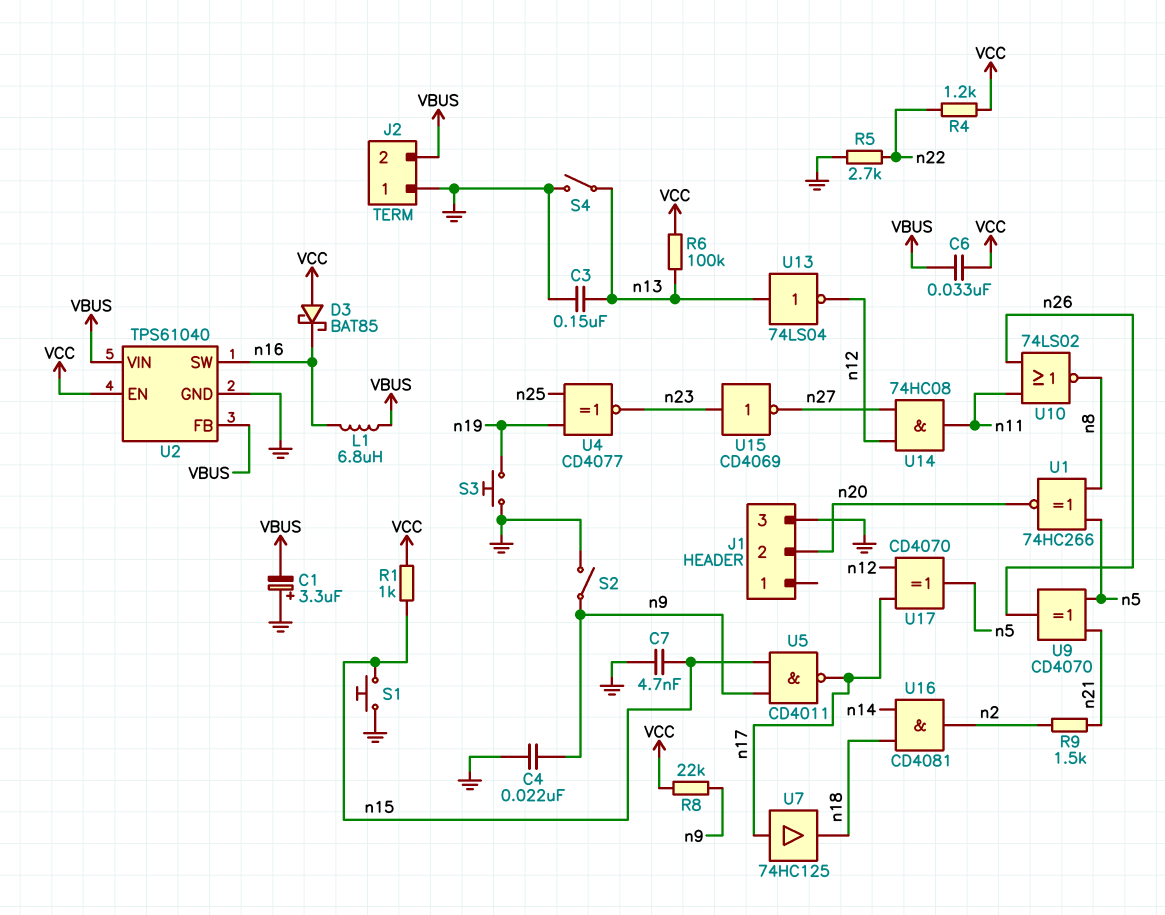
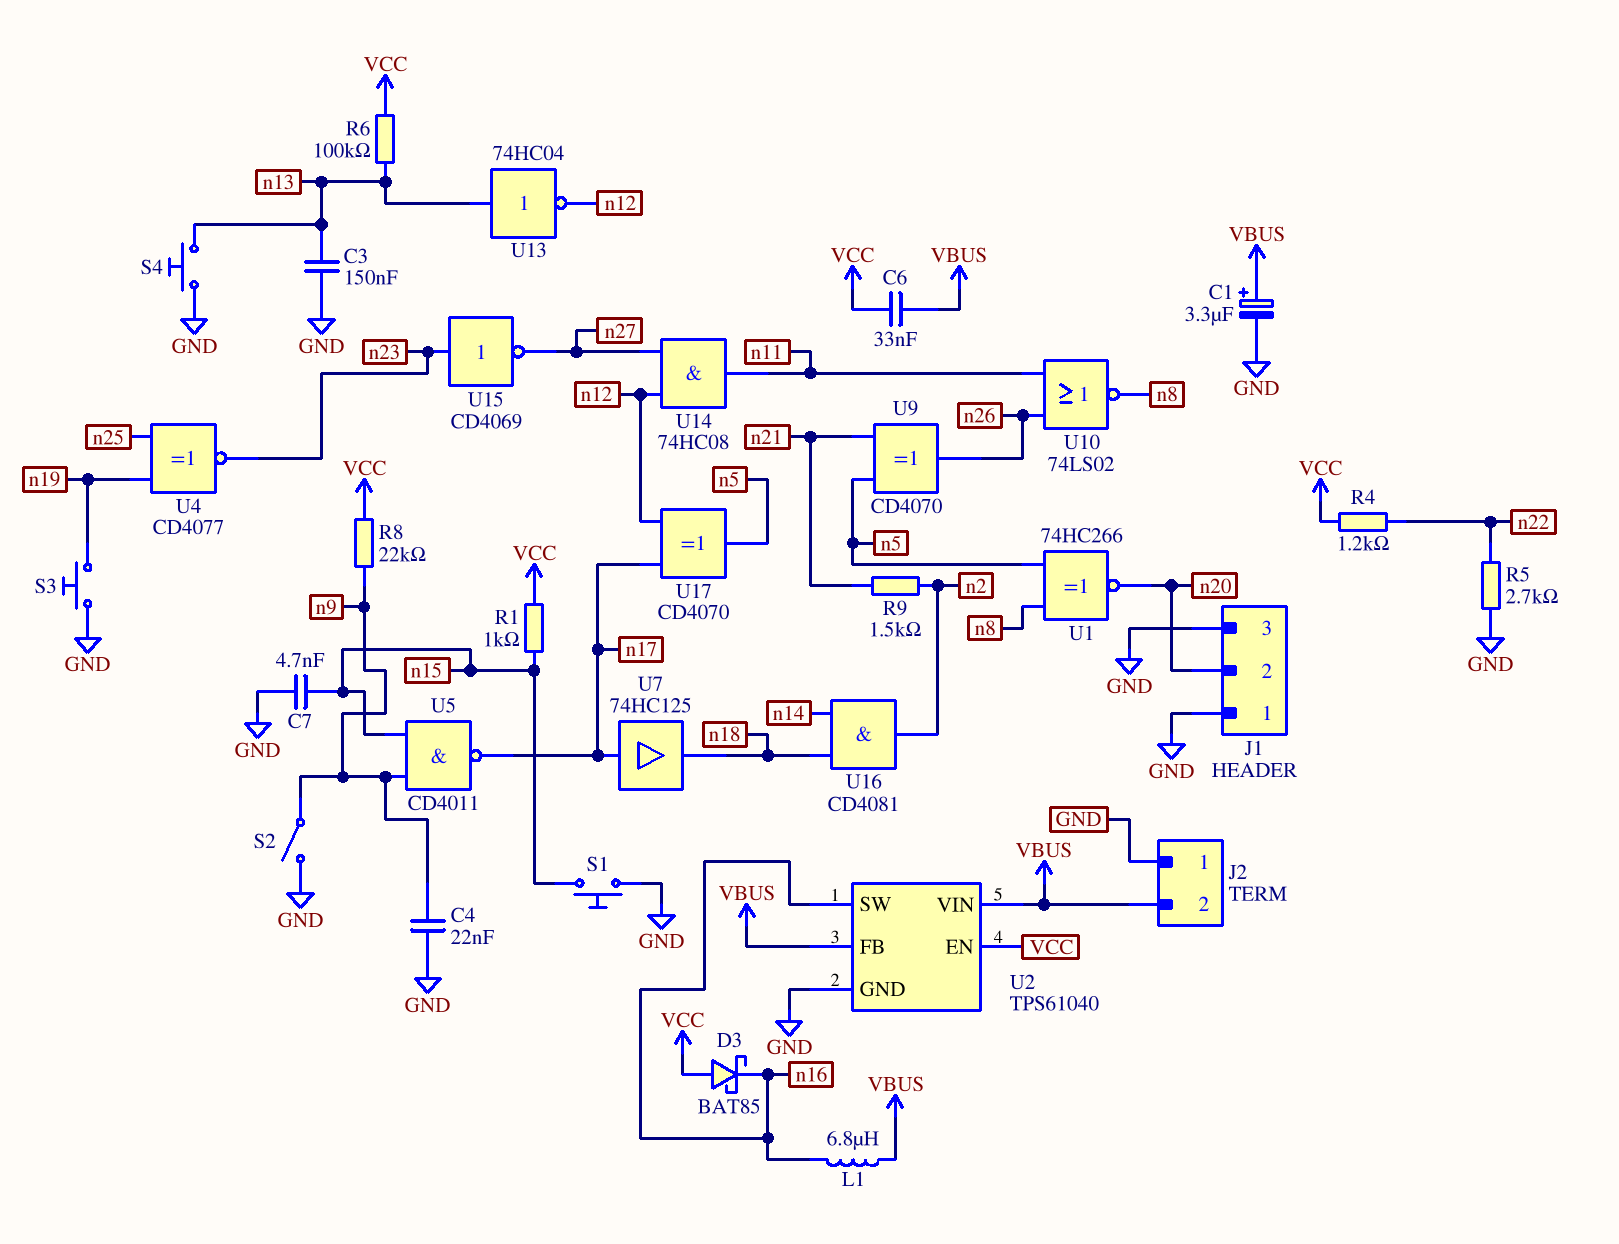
C1: 3.3uF (plus GND, minus VBUS) -> 3.3uF (plus VBUS, minus GND)
J1 pin 1: none -> GND
S4: switch (GND, n13) -> button (GND, n13)
U13: NOT 74LS04 (in n13, out n12) -> NOT 74HC04 (in n13, out n12)

